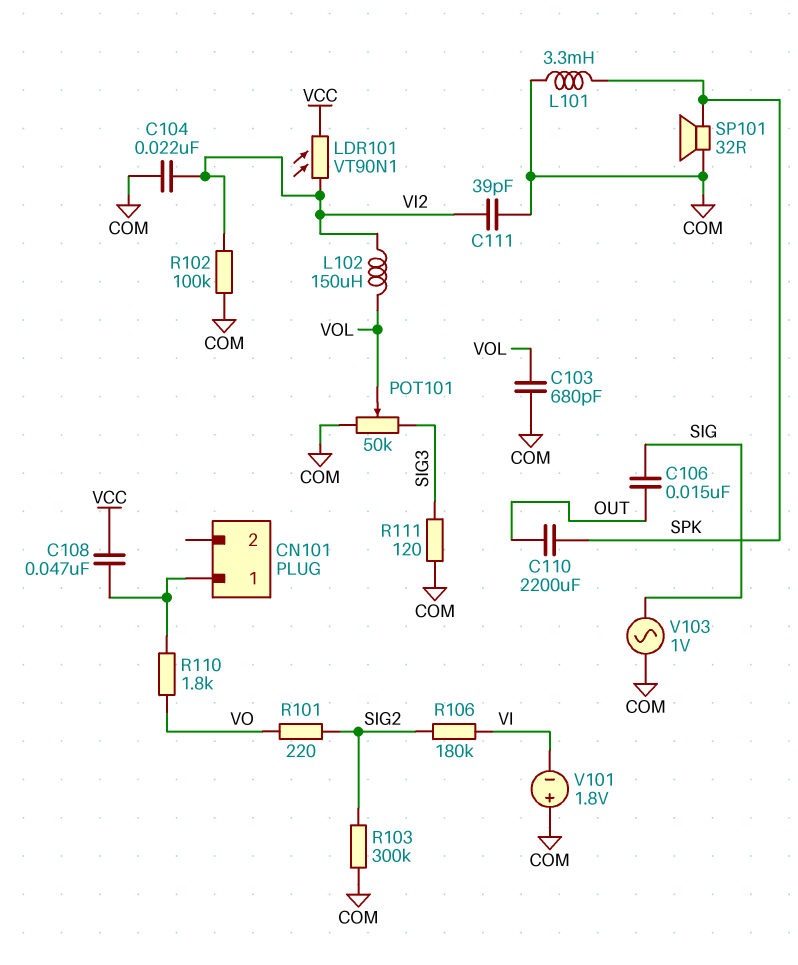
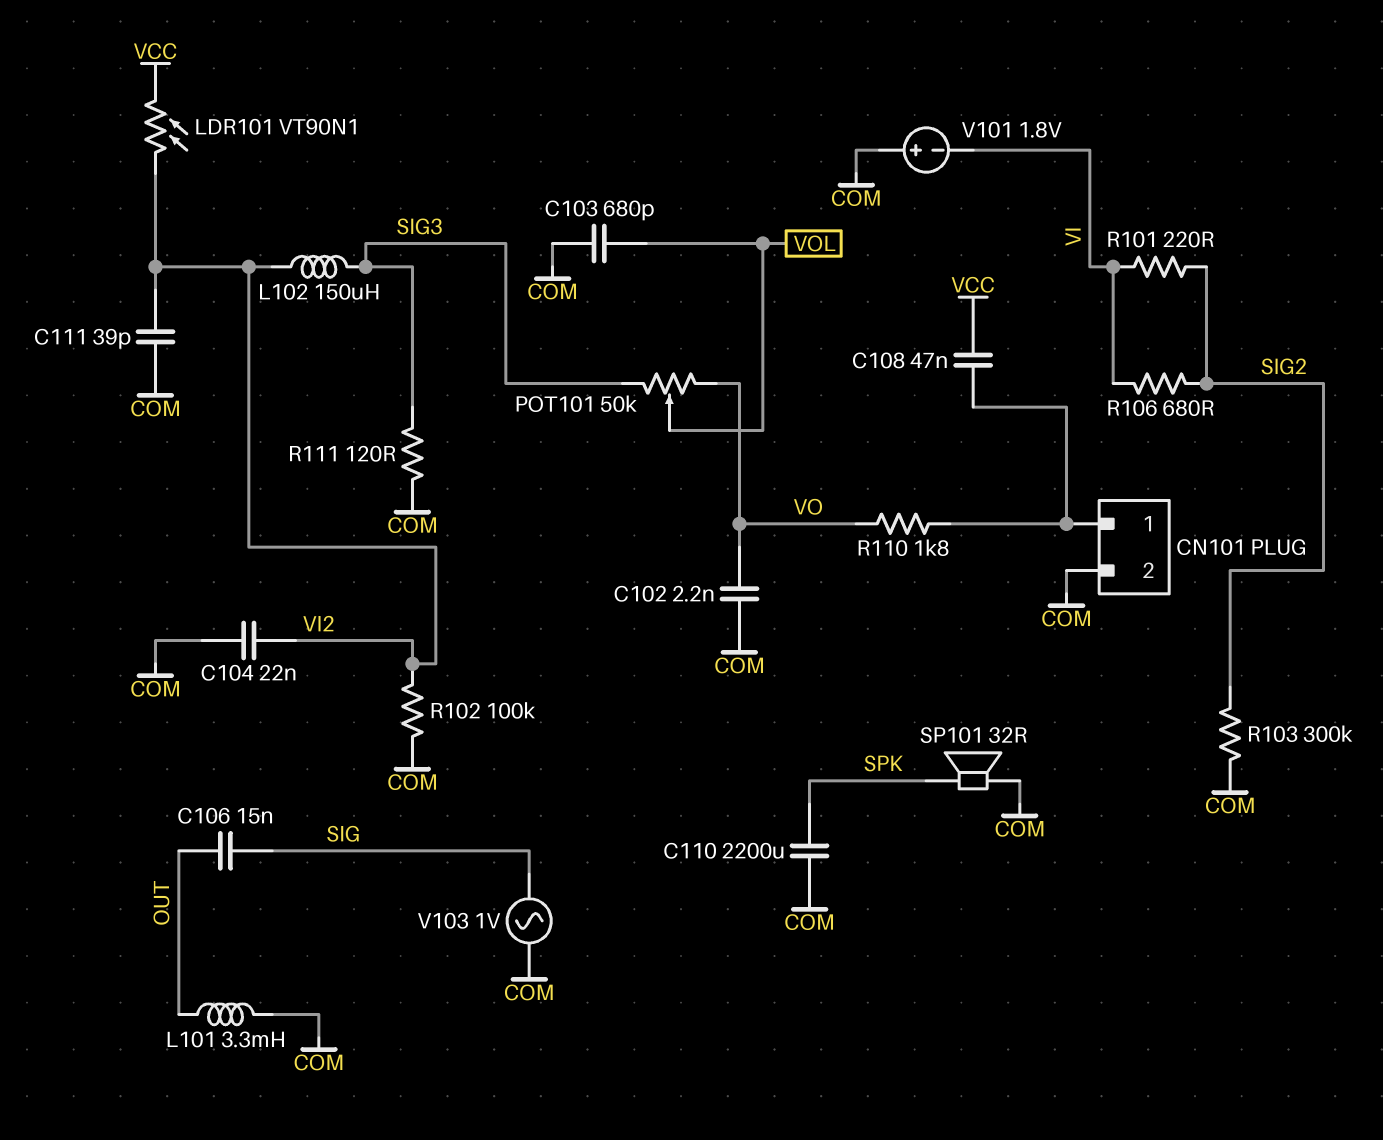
C102: none -> 2.2nF (COM, VO)
C110: 2200uF (OUT, SPK) -> 2200uF (COM, SPK)
CN101 pin 2: none -> COM
L101: 3.3mH (COM, SPK) -> 3.3mH (COM, OUT)
L102: 150uH (VI2, VOL) -> 150uH (SIG3, VI2)
POT101: 50k (COM, SIG3, wiper VOL) -> 50k (SIG3, VO, wiper VOL)
R101: 220 (SIG2, VO) -> 220 (SIG2, VI)
R106: 180k (SIG2, VI) -> 680 (SIG2, VI)

